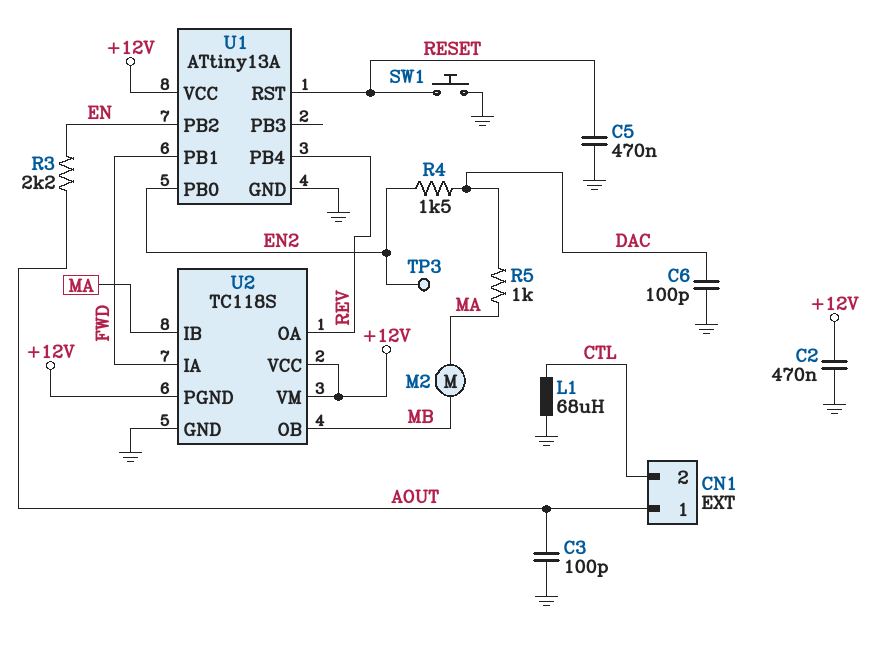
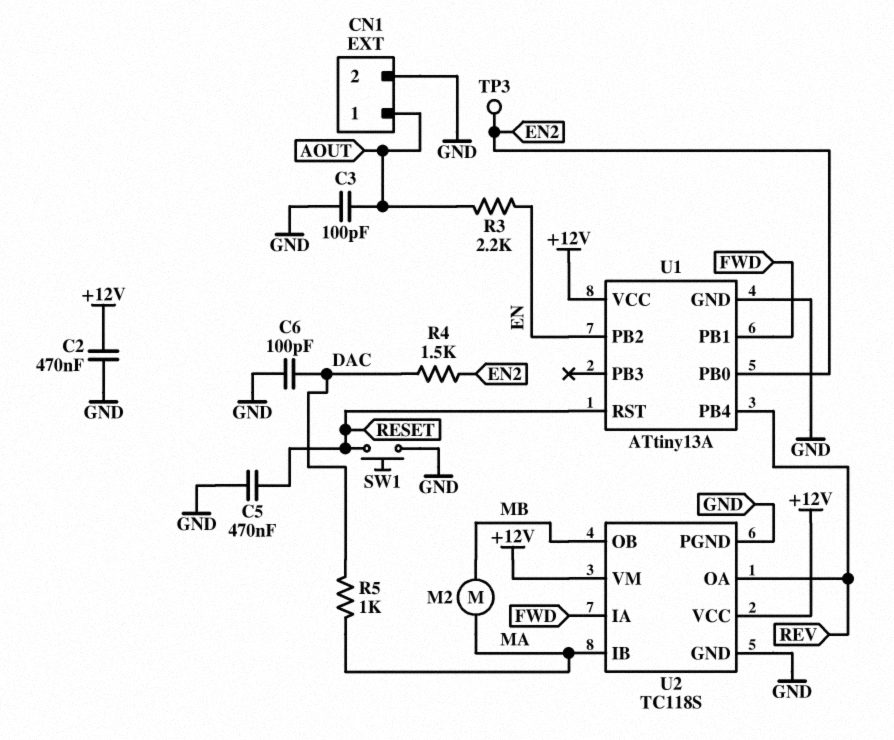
CN1 pin 2: CTL -> GND
L1: 68uH (CTL, GND) -> none
U2 pin PGND: +12V -> GND

